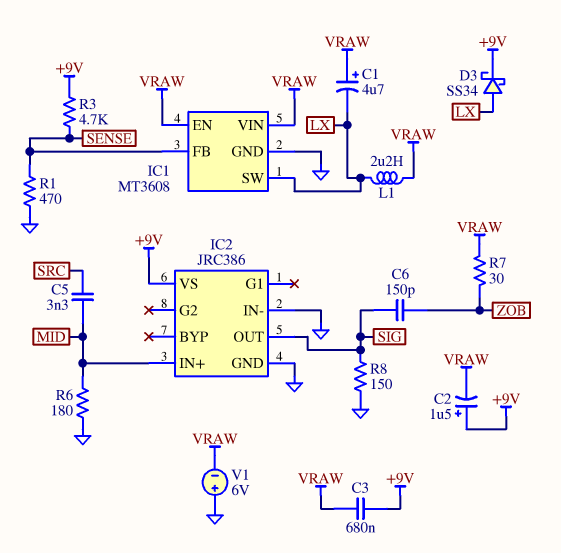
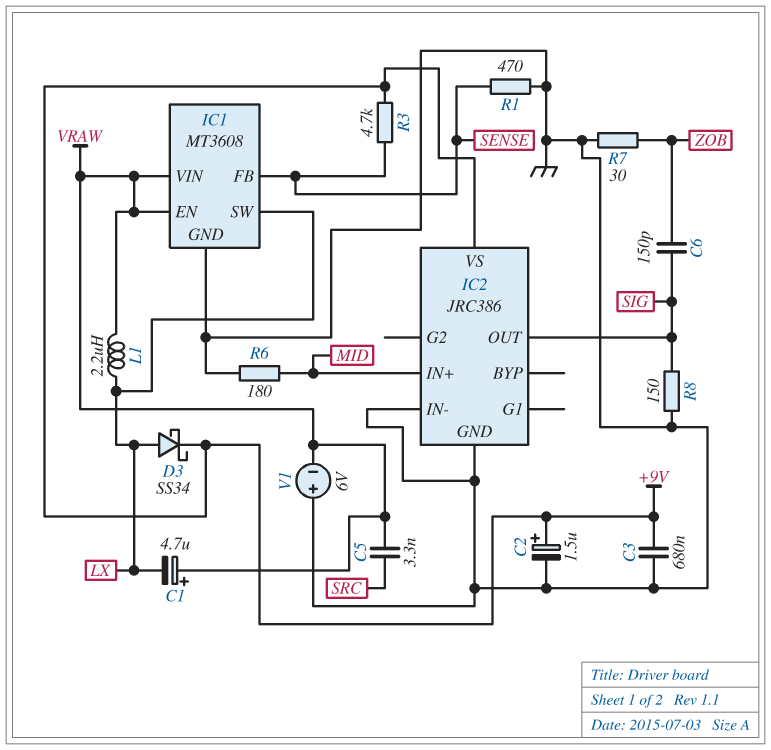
C2: 1.5uF (plus +9V, minus VRAW) -> 1.5uF (plus +9V, minus GND)
C3: 680nF (+9V, VRAW) -> 680nF (+9V, GND)
C5: 3.3nF (MID, SRC) -> 3.3nF (SRC, VRAW)
R7: 30 (VRAW, ZOB) -> 30 (GND, ZOB)

